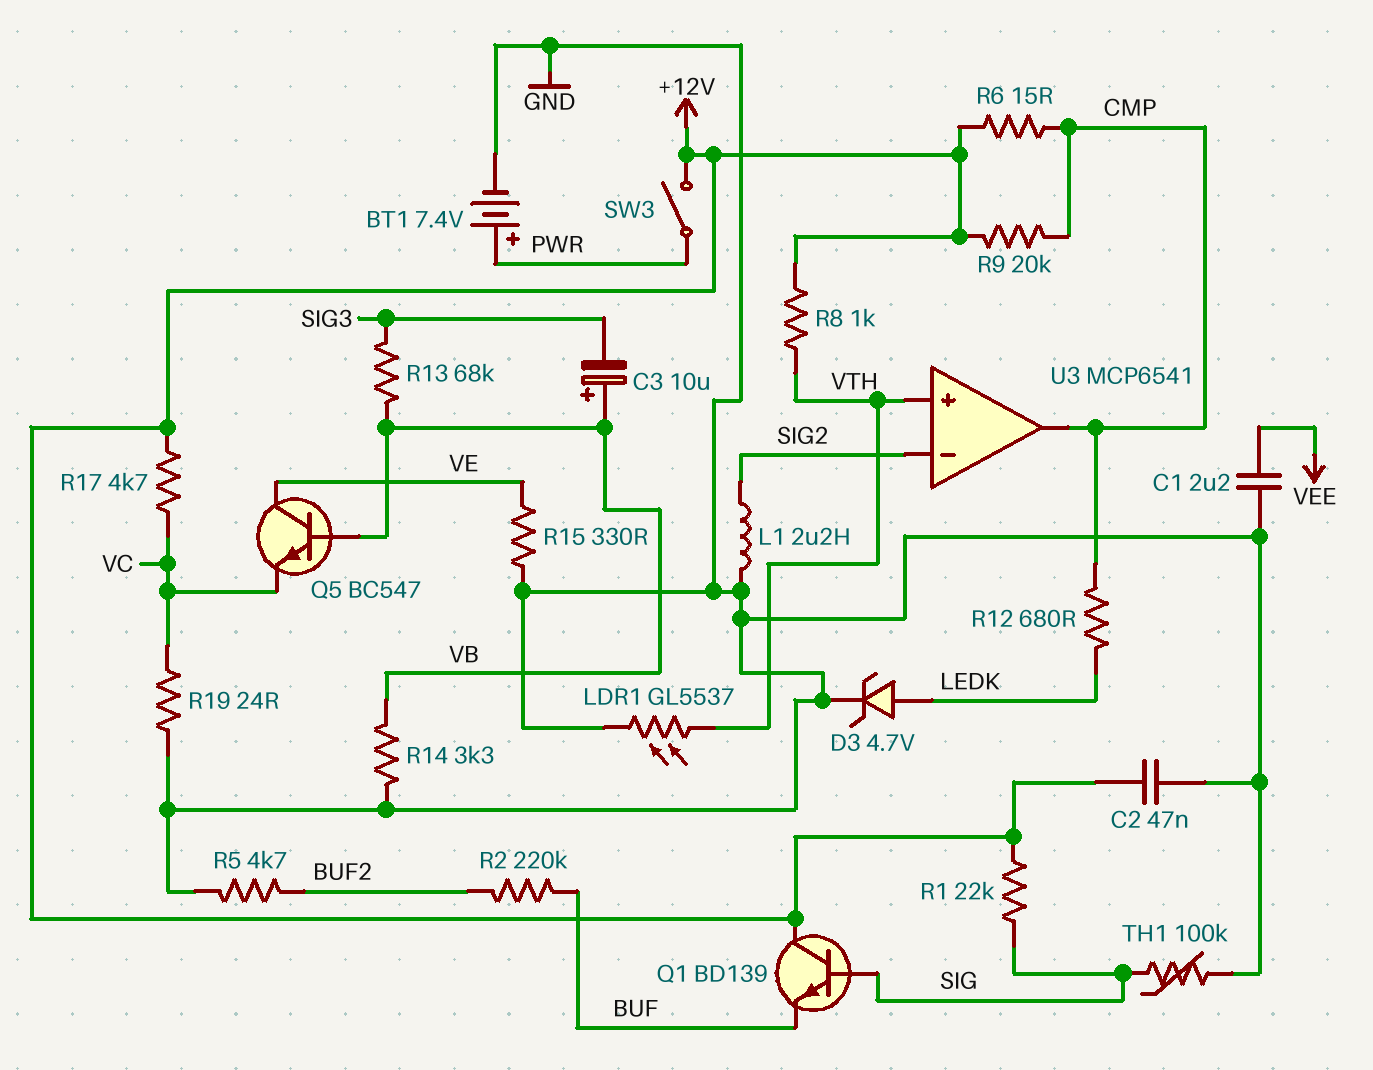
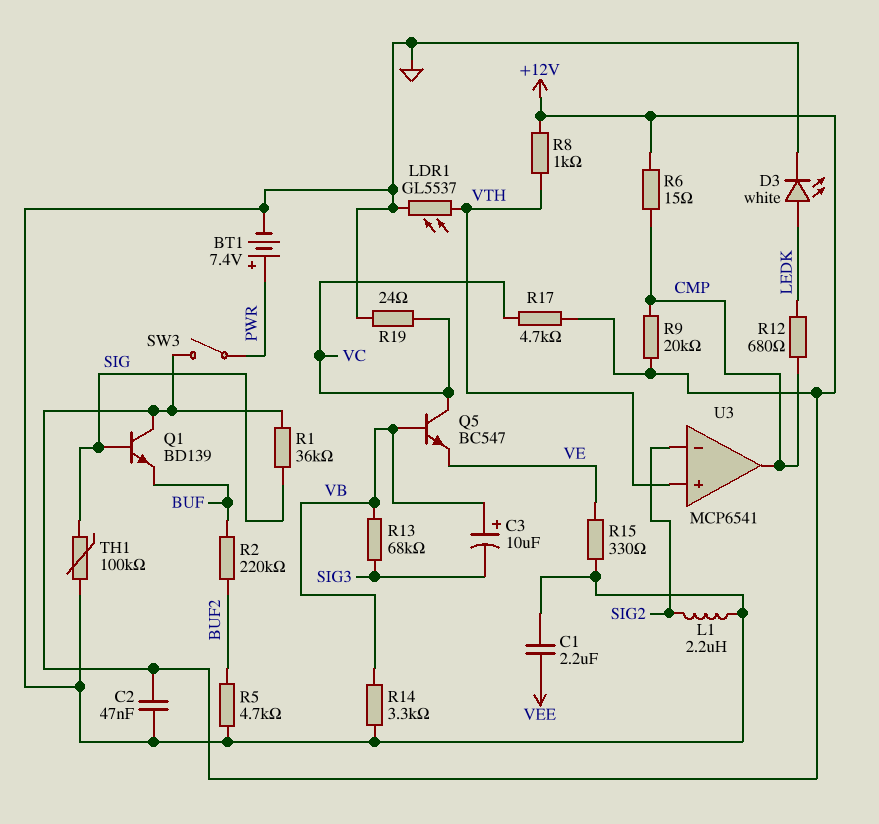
D3: zener 4.7V (A LEDK, K GND) -> LED white (A LEDK, K GND)
Q5: NPN BC547 (B VB, C VE, E VC) -> NPN BC547 (B VB, C VC, E VE)
R1: 22k (+12V, SIG) -> 36k (+12V, SIG)

